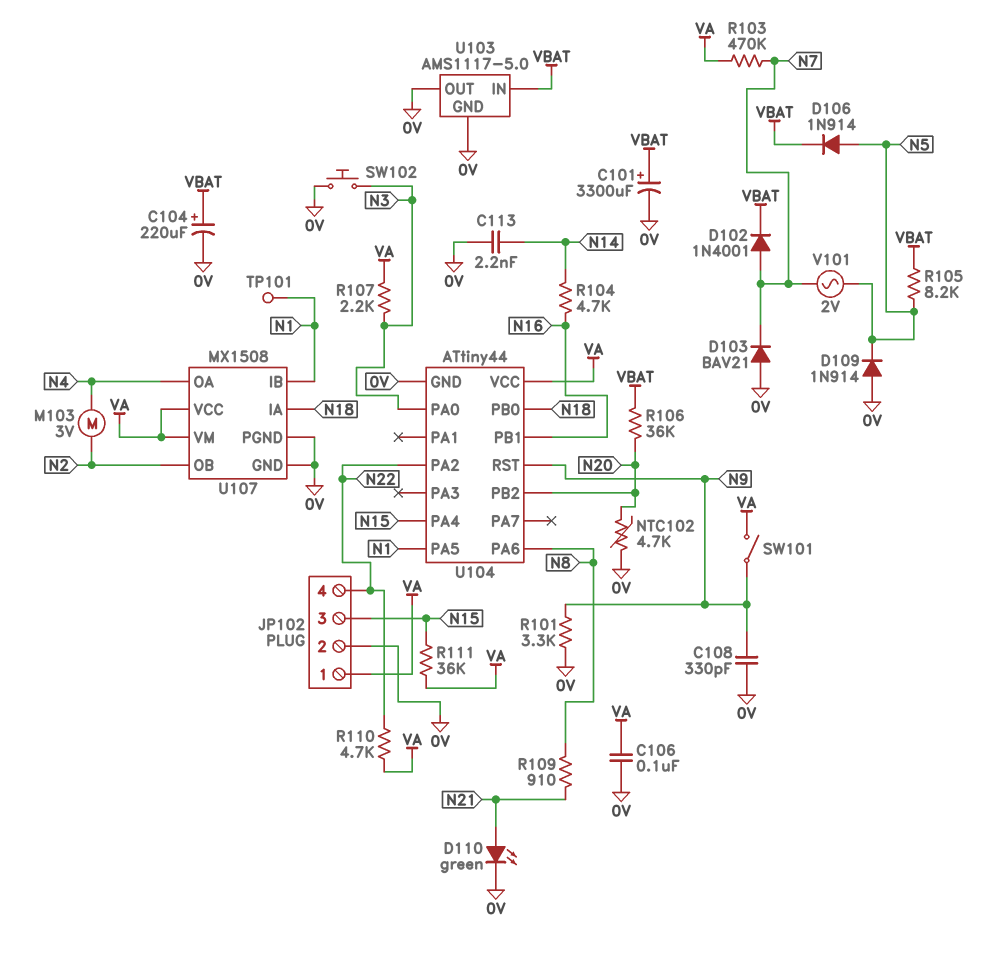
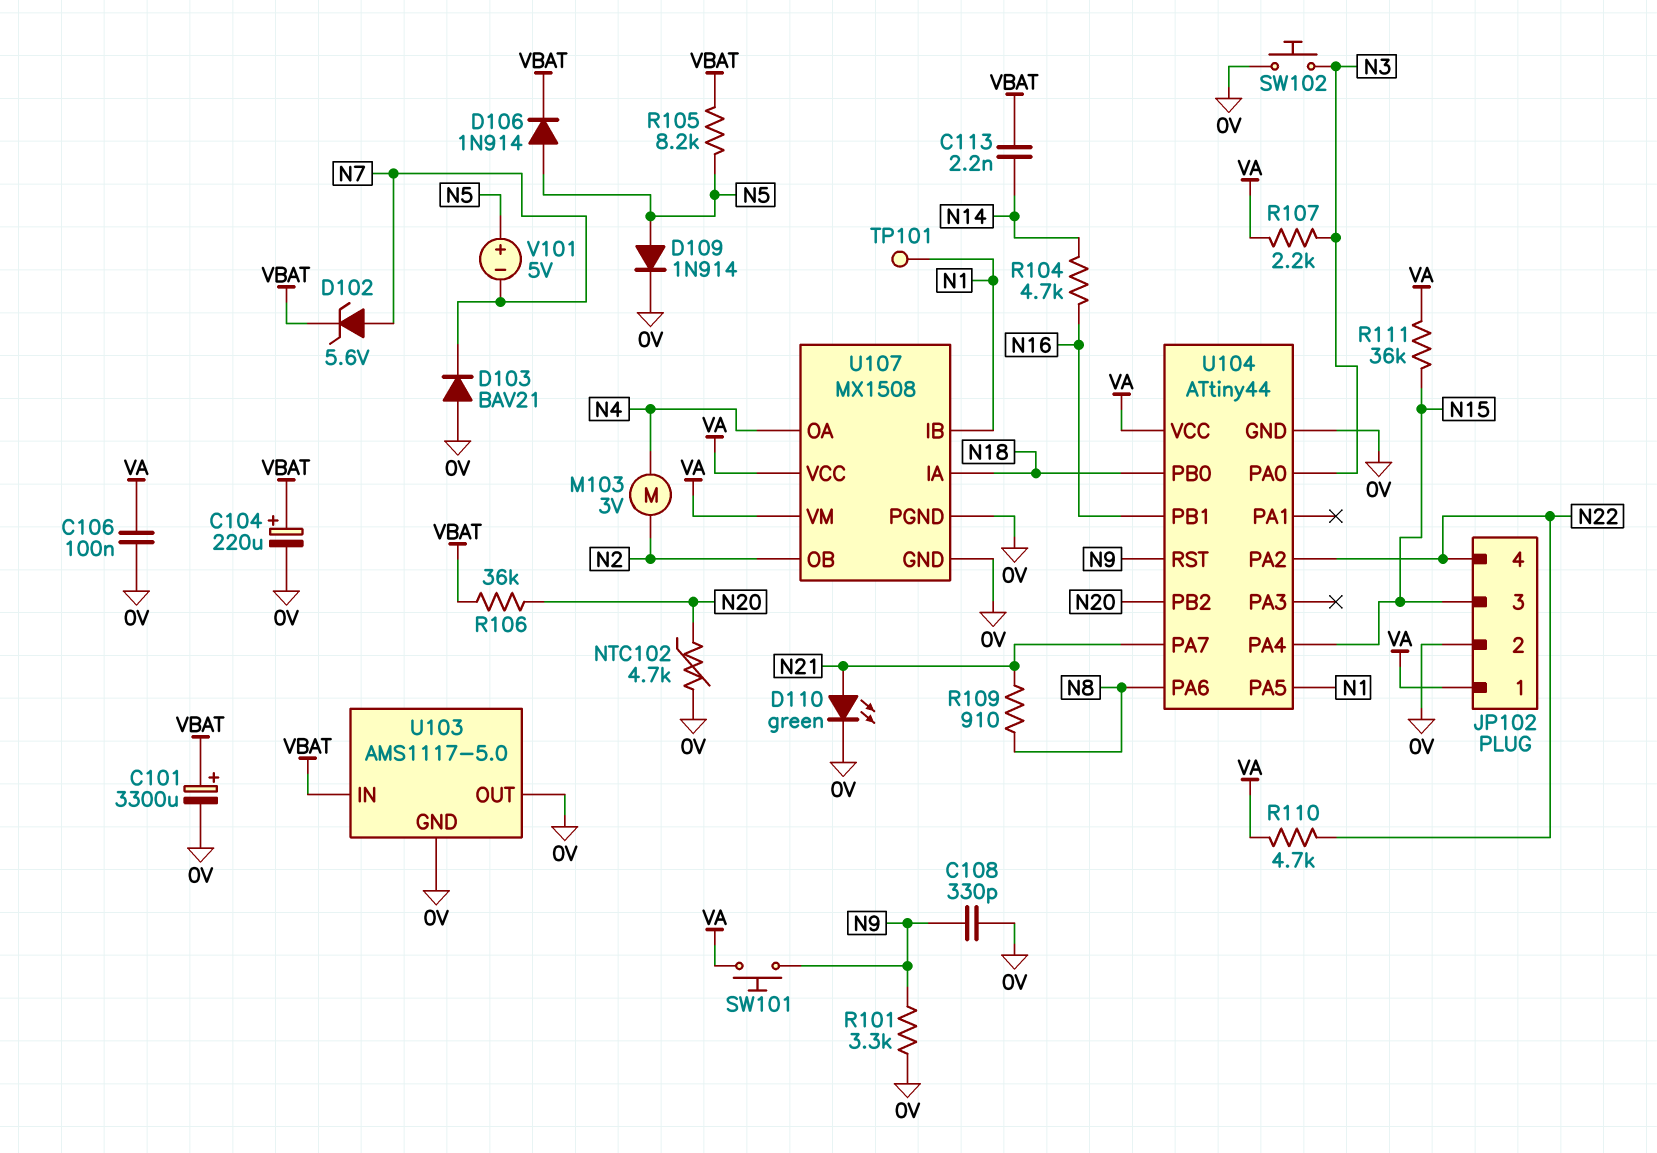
C113: 2.2nF (0V, N14) -> 2.2nF (N14, VBAT)
D102: diode 1N4001 (A N7, K VBAT) -> zener 5.6V (A N7, K VBAT)
D109: diode 1N914 (A 0V, K N5) -> diode 1N914 (A N5, K 0V)
R103: 470k (N7, VA) -> none
SW101: switch (N9, VA) -> button (N9, VA)
U104 pin PA7: none -> N21
V101: AC 2V (N5, N7) -> 5V (plus N5, minus N7)

